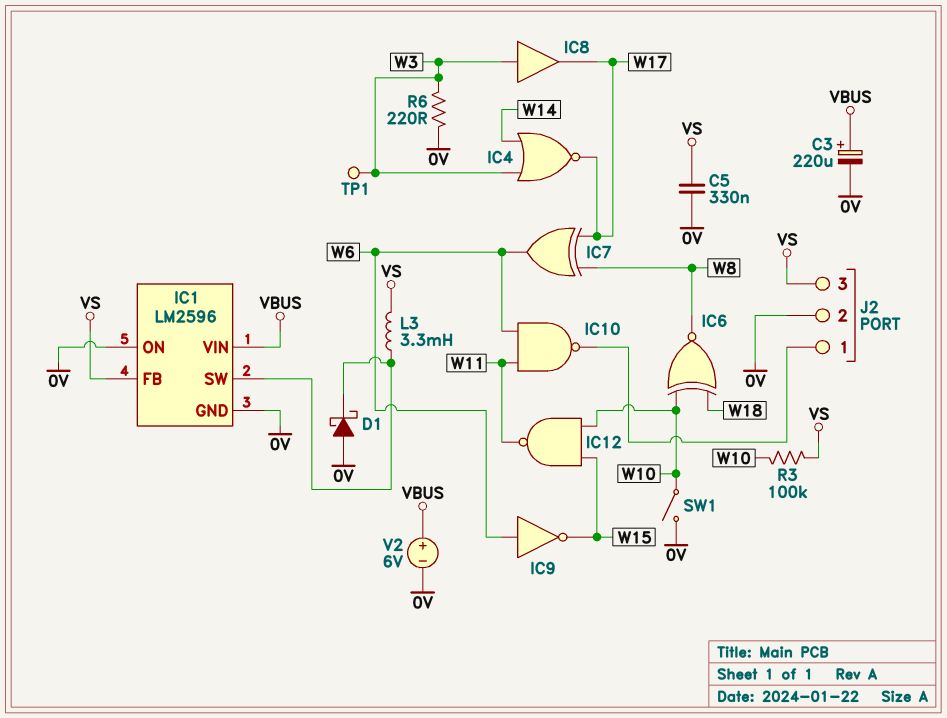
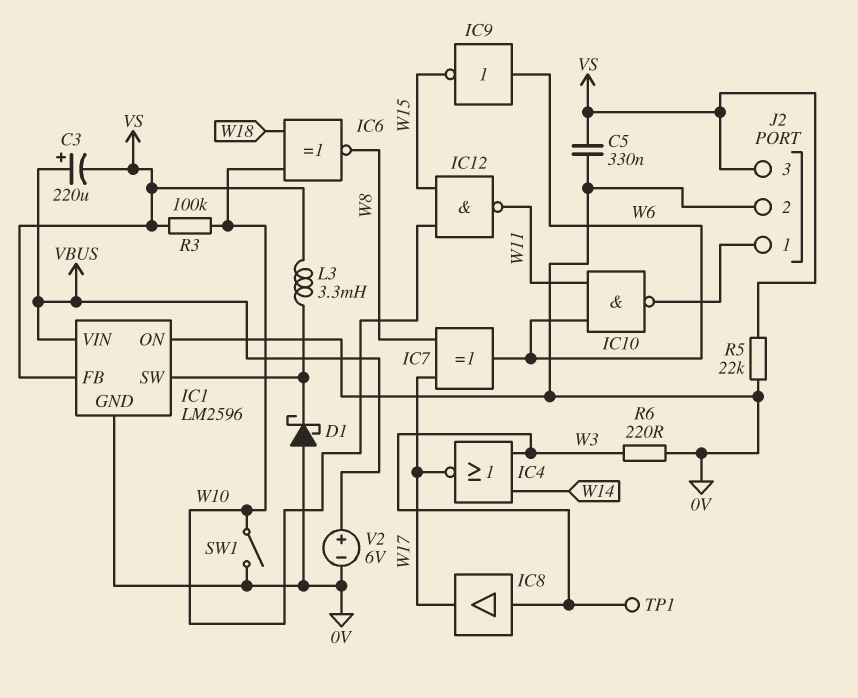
C3: 220uF (plus VBUS, minus 0V) -> 220uF (plus VBUS, minus VS)
R5: none -> 22k (0V, VS)

